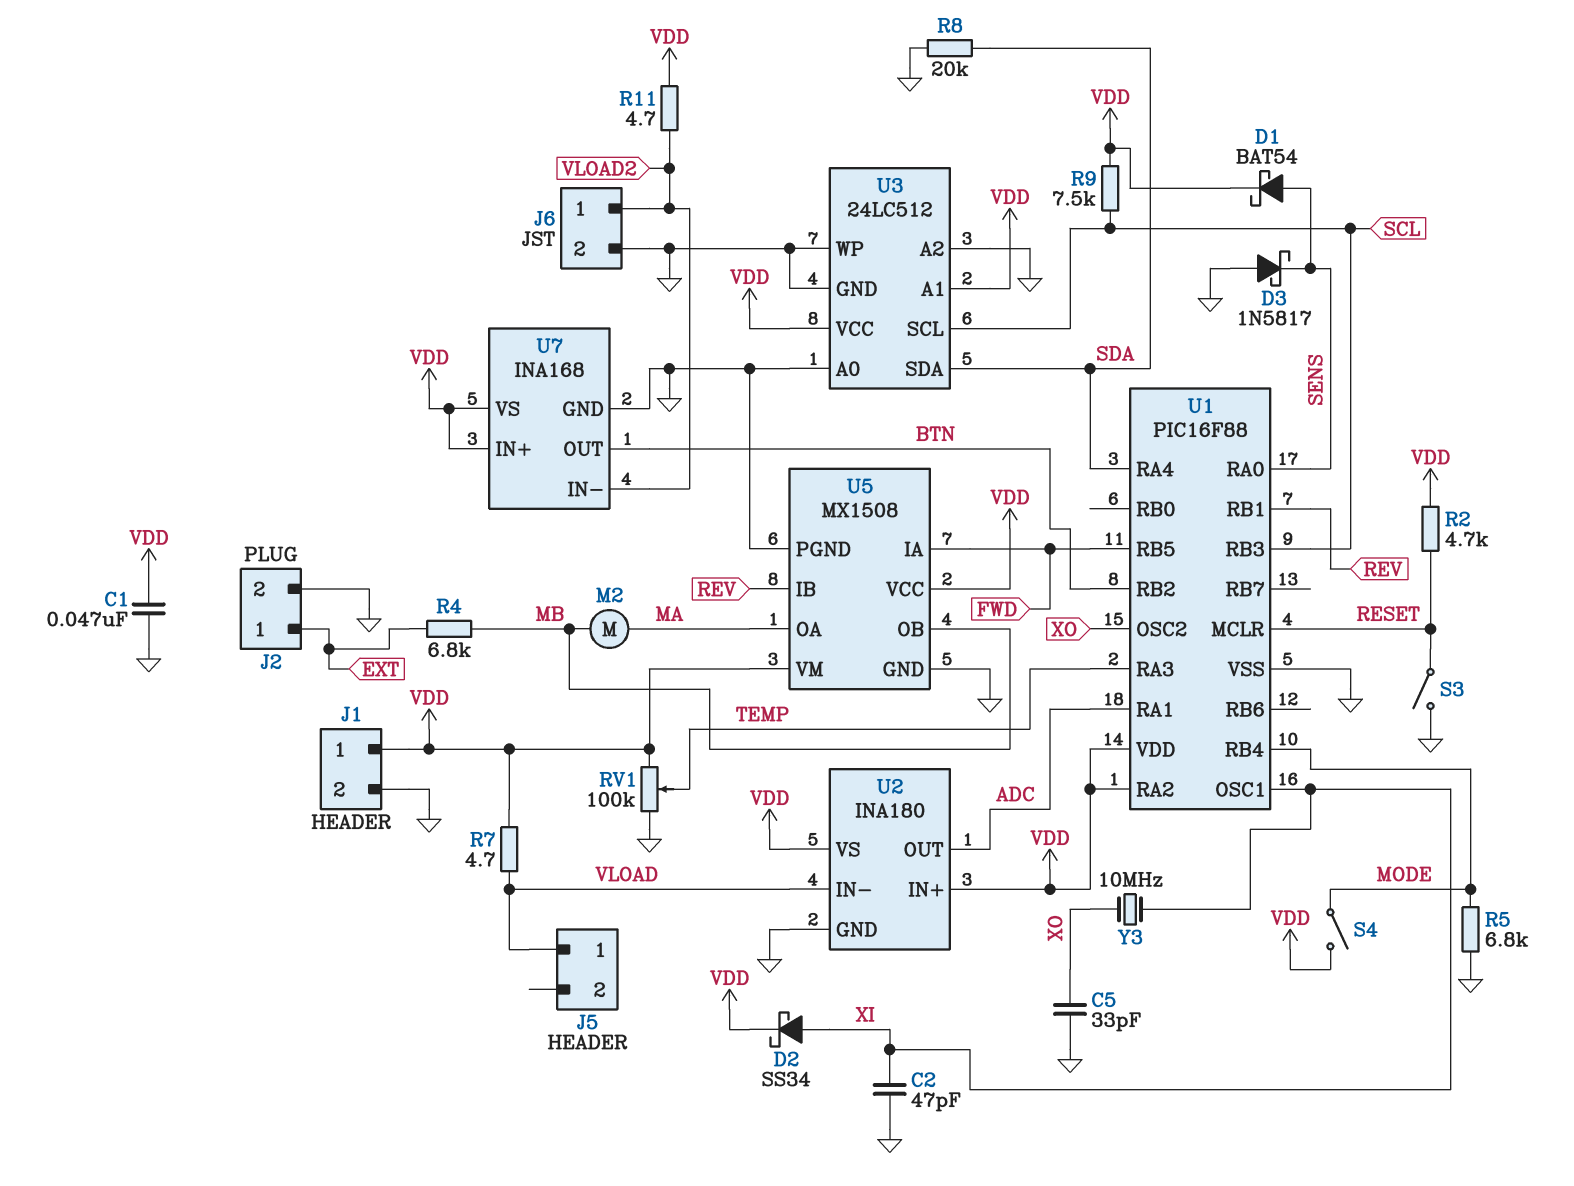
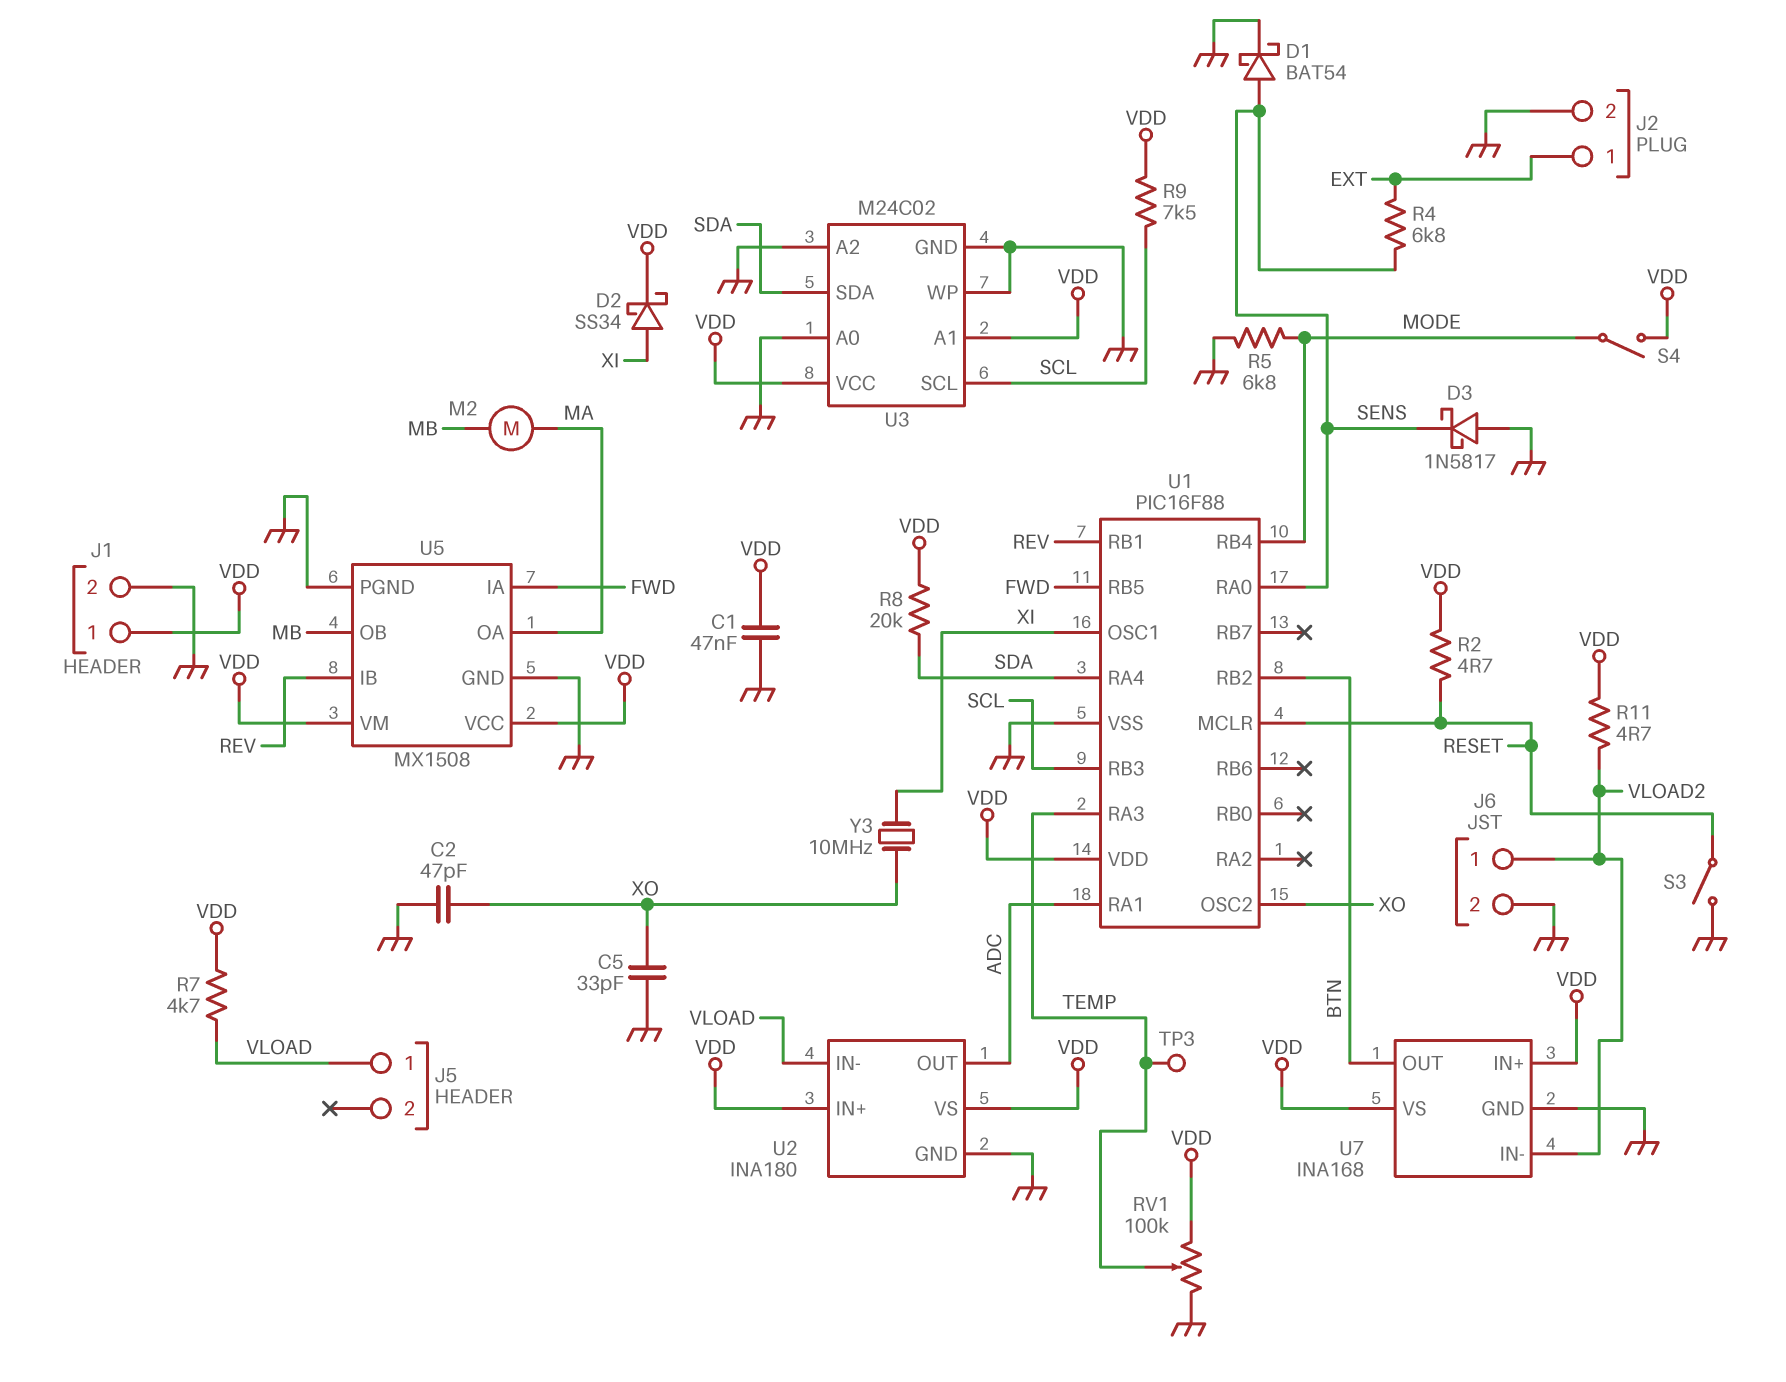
C2: 47pF (GND, XI) -> 47pF (GND, XO)
D1: schottky BAT54 (A SENS, K VDD) -> schottky BAT54 (A SENS, K GND)
R2: 4.7k (RESET, VDD) -> 4.7 (RESET, VDD)
R4: 6.8k (EXT, MB) -> 6.8k (EXT, SENS)
R7: 4.7 (VDD, VLOAD) -> 4.7k (VDD, VLOAD)
R8: 20k (GND, SDA) -> 20k (SDA, VDD)
TP3: none -> test point (TEMP)
U1 pin RA2: VDD -> none
U3: 24LC512 -> M24C02

